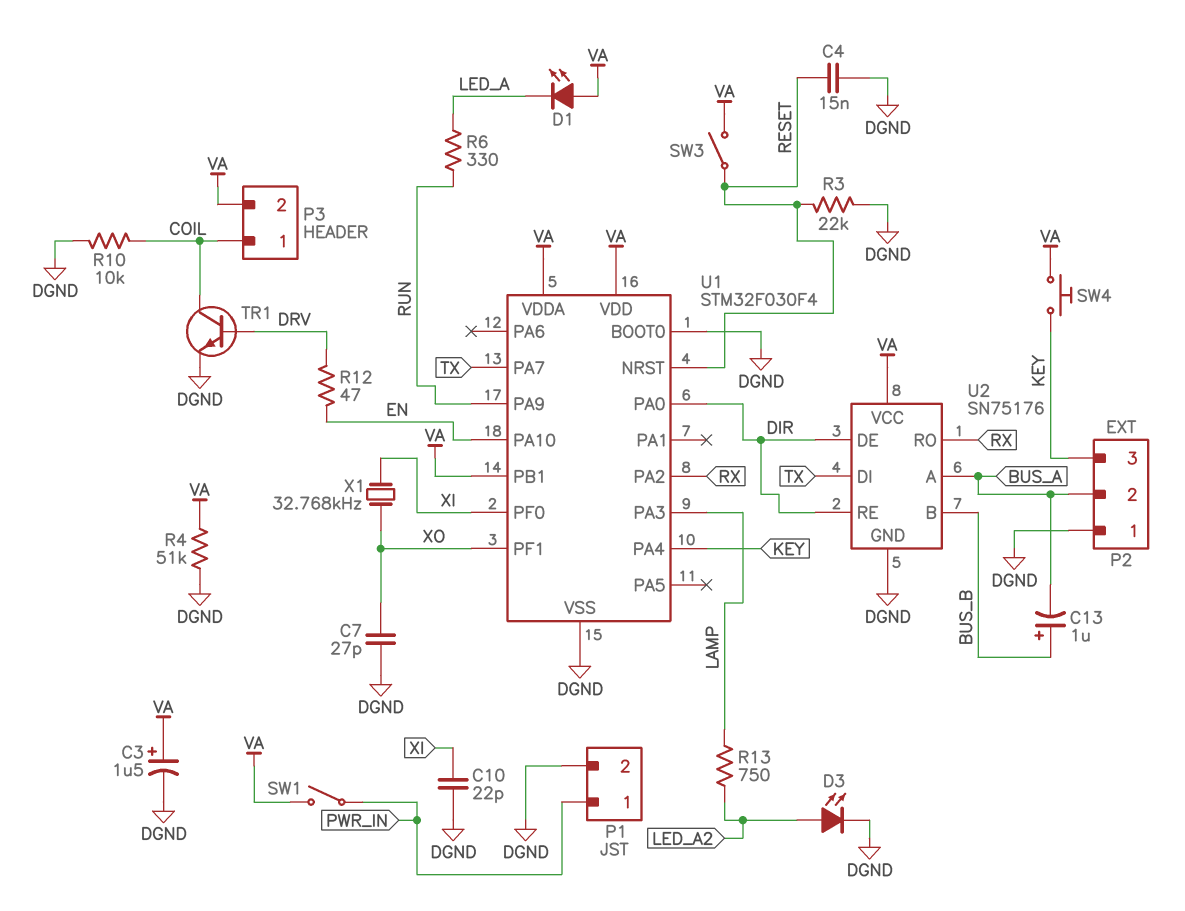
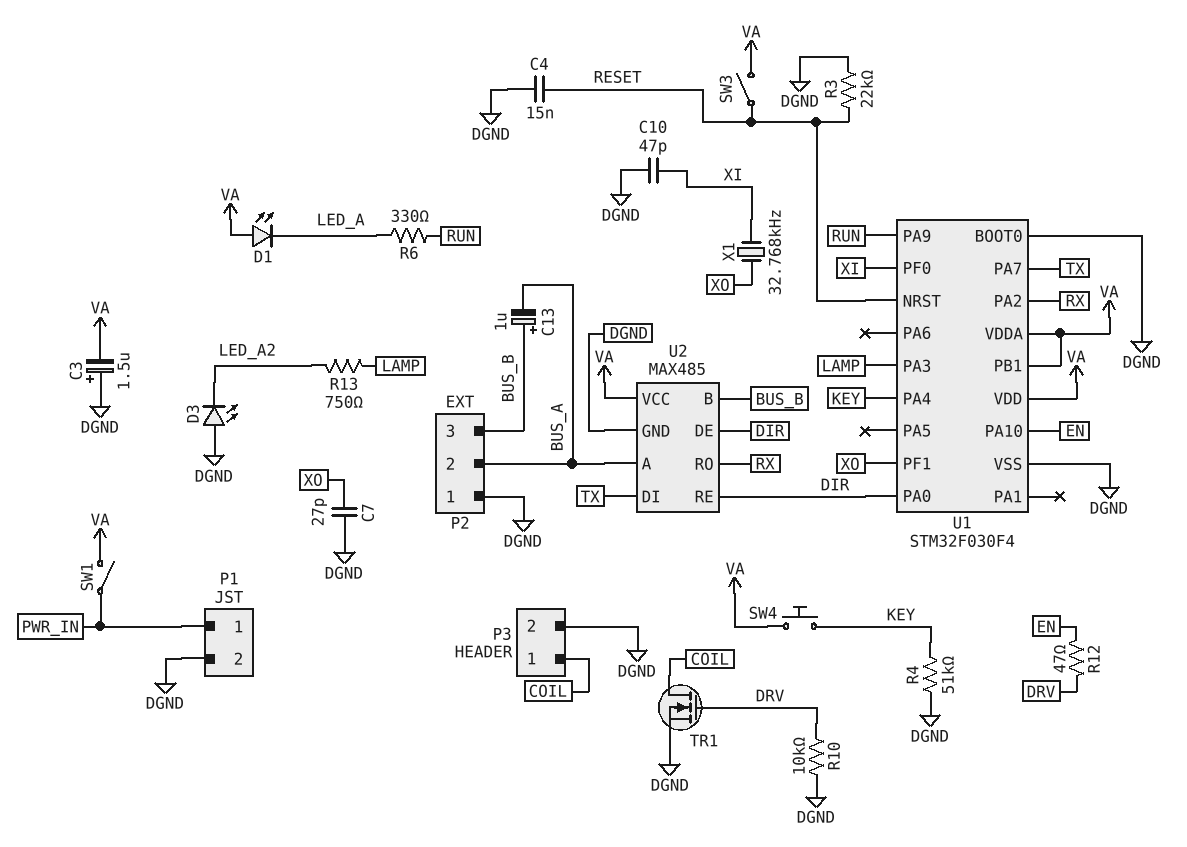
C3: 1.5uF (plus VA, minus DGND) -> 1.5uF (plus DGND, minus VA)
C10: 22pF (DGND, XI) -> 47pF (DGND, XI)
D3: LED (A LED_A2, K DGND) -> LED (A DGND, K LED_A2)
P2 pin 3: KEY -> BUS_B
P3 pin 2: VA -> DGND
R4: 51k (DGND, VA) -> 51k (DGND, KEY)
R10: 10k (COIL, DGND) -> 10k (DGND, DRV)
TR1: NPN (B DRV, C COIL, E DGND) -> NMOS (G DRV, D COIL, S DGND)
U2: SN75176 -> MAX485

